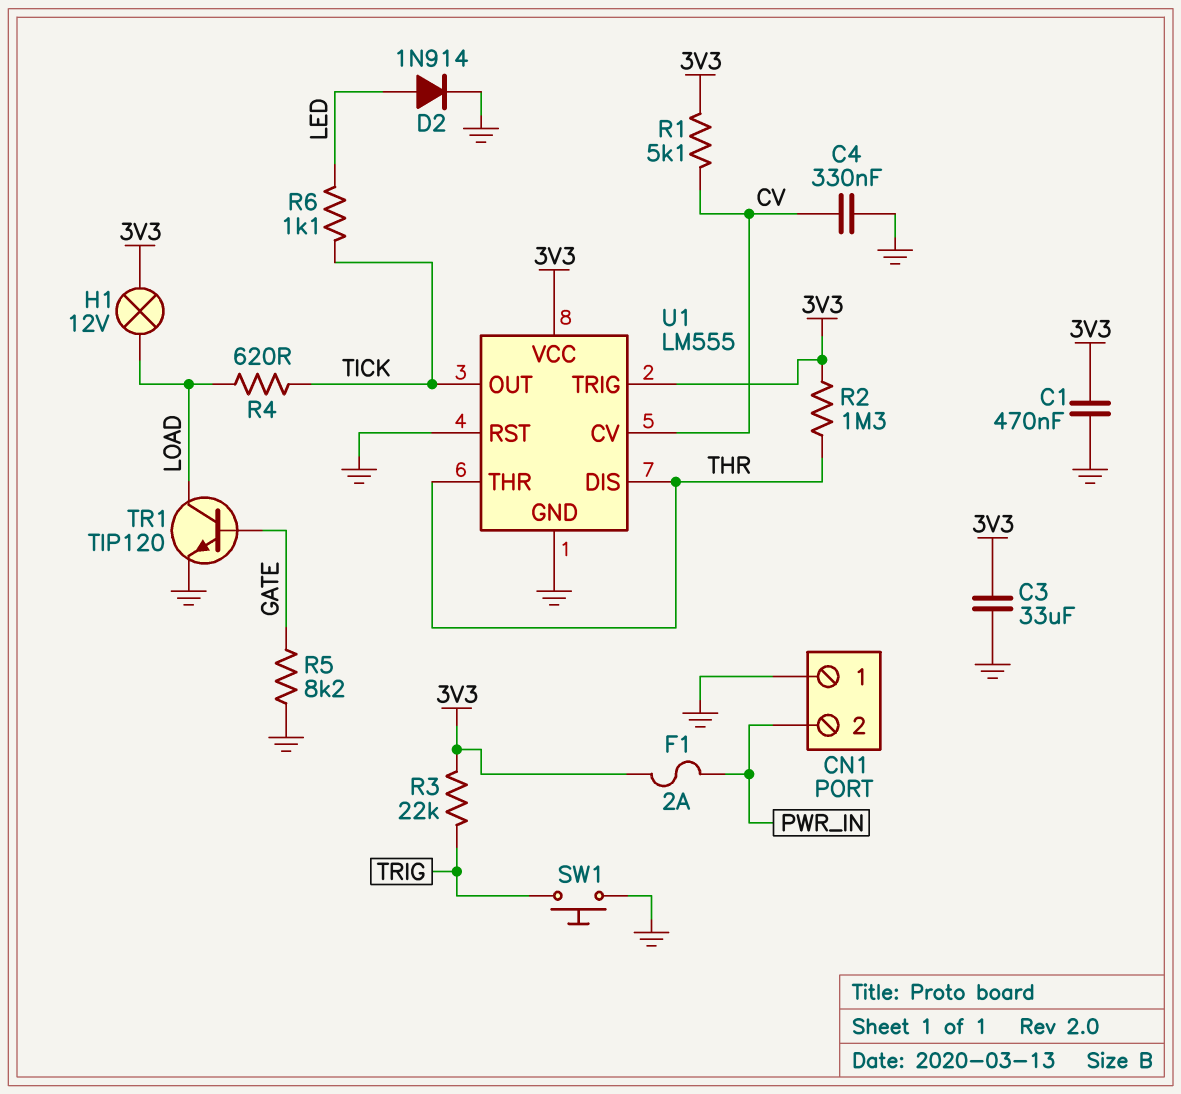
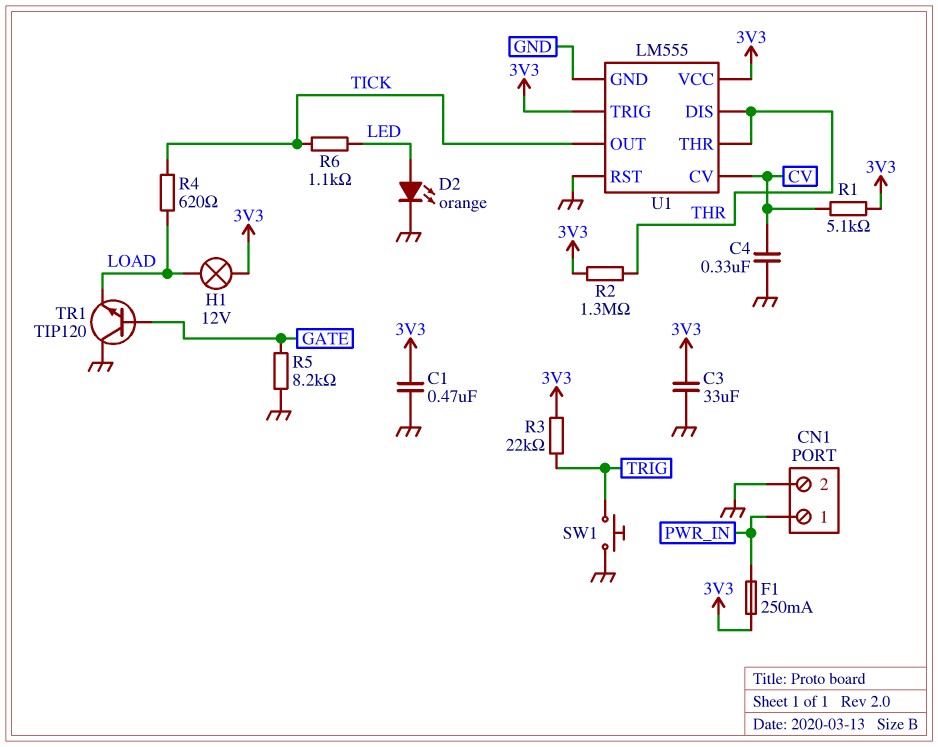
CN1 pin 1: GND -> PWR_IN
CN1 pin 2: PWR_IN -> GND
D2: diode 1N914 (A LED, K GND) -> LED orange (A LED, K GND)
F1: 2A (3V3, PWR_IN) -> 250mA (3V3, PWR_IN)
TR1: NPN TIP120 (B GATE, C LOAD, E GND) -> NPN TIP120 (B GATE, C GND, E LOAD)

